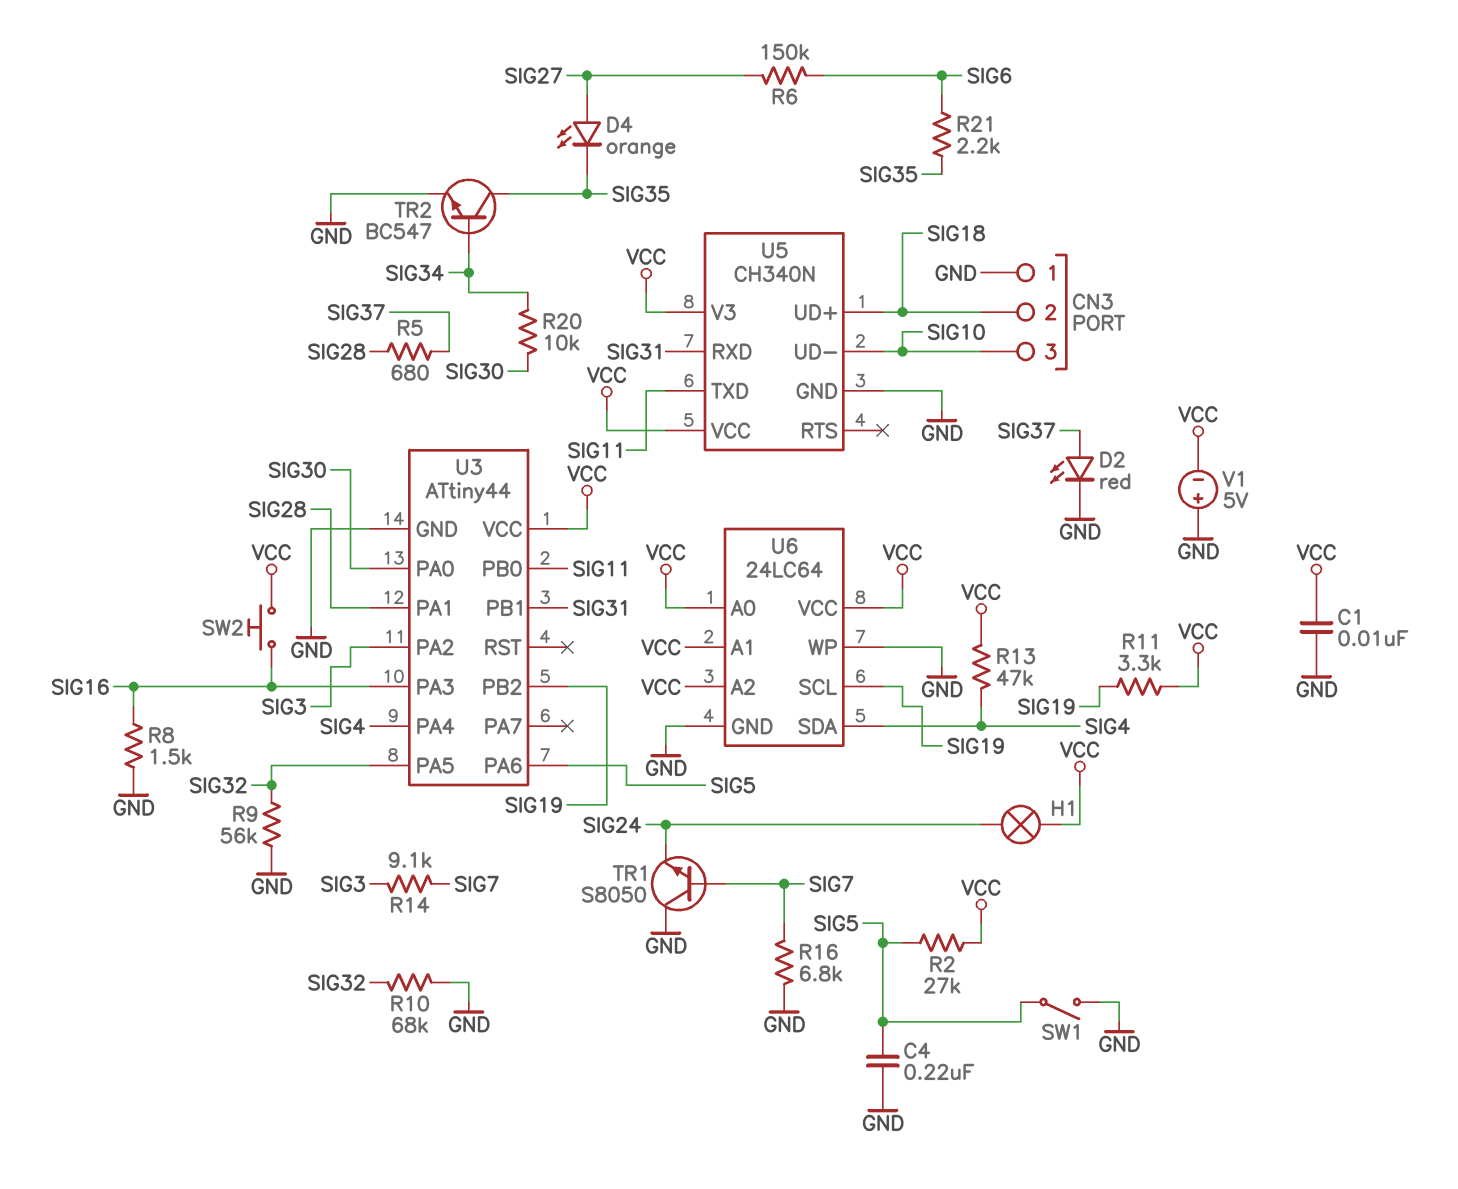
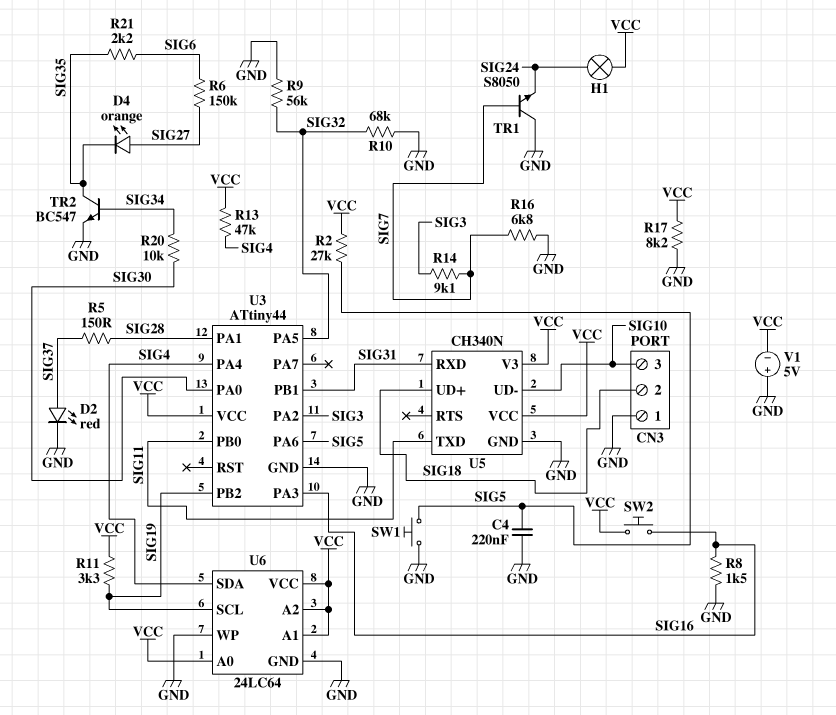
C1: 10nF (GND, VCC) -> none
R5: 680 (SIG28, SIG37) -> 150 (SIG28, SIG37)
R17: none -> 8.2k (GND, VCC)
SW1: switch (GND, SIG5) -> button (GND, SIG5)

